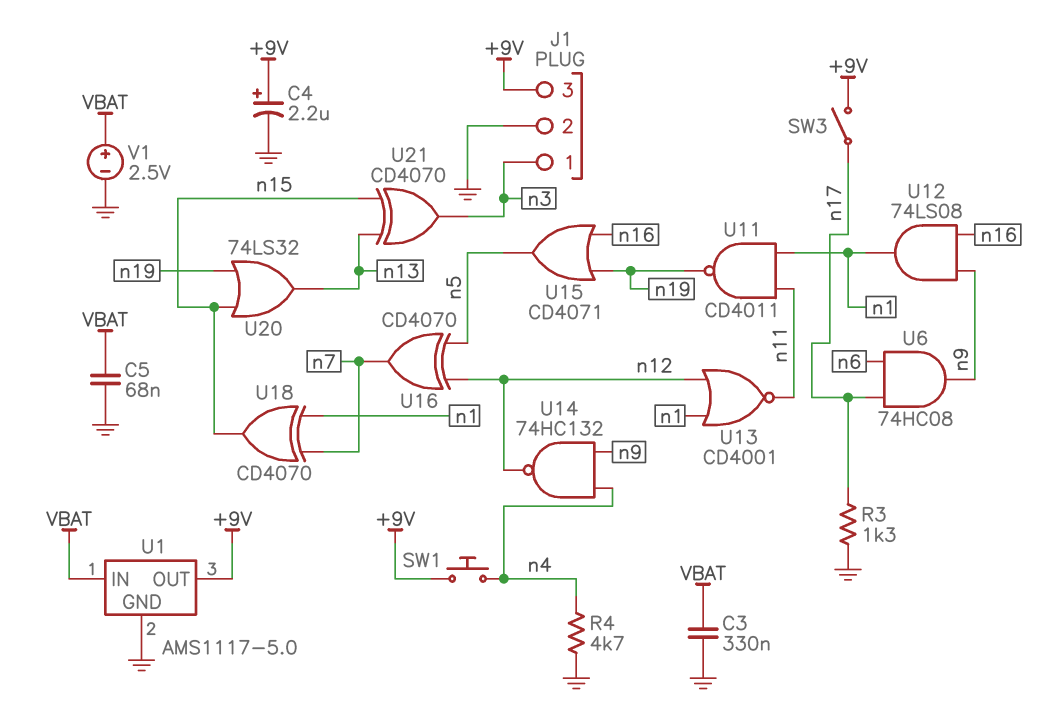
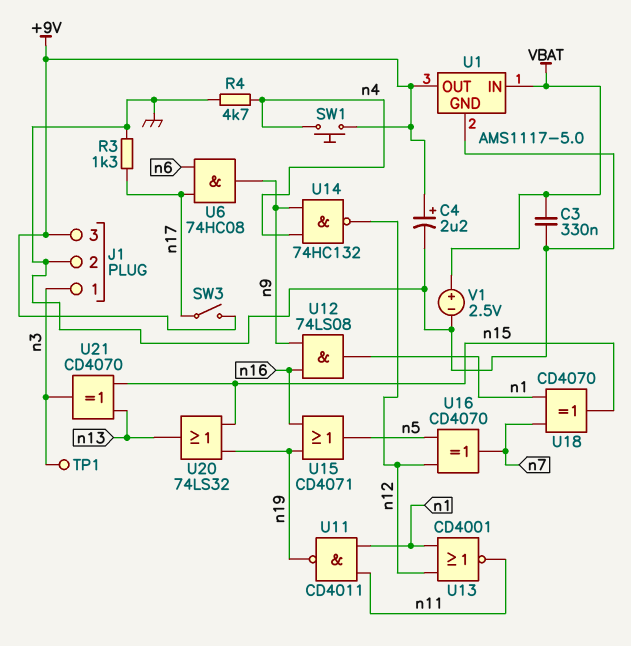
C5: 68nF (GND, VBAT) -> none
TP1: none -> test point (n3)

